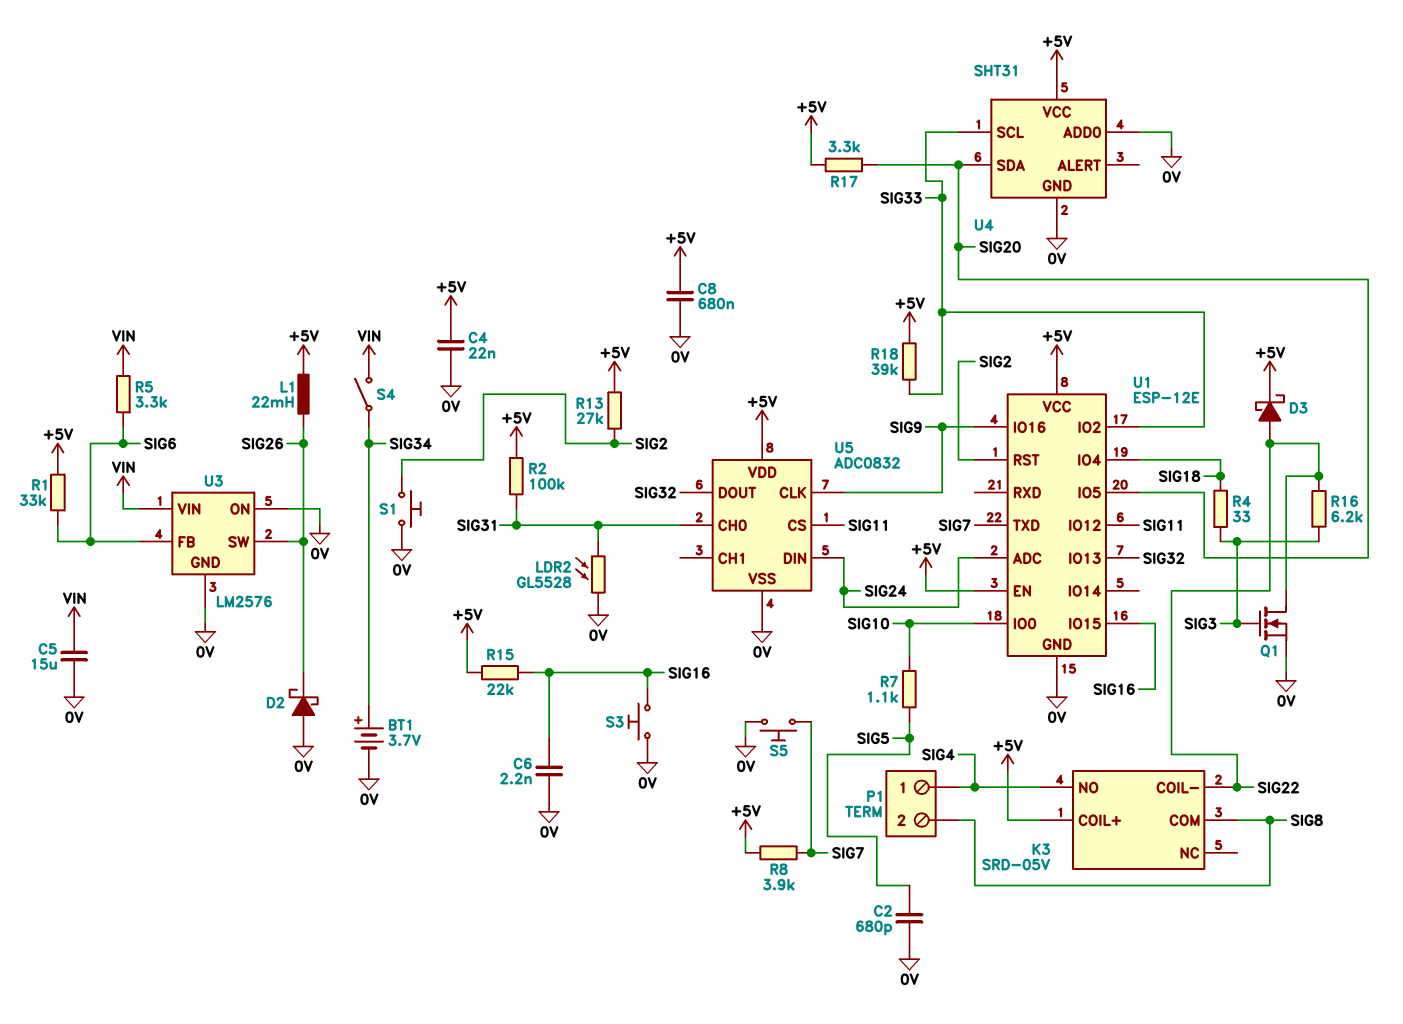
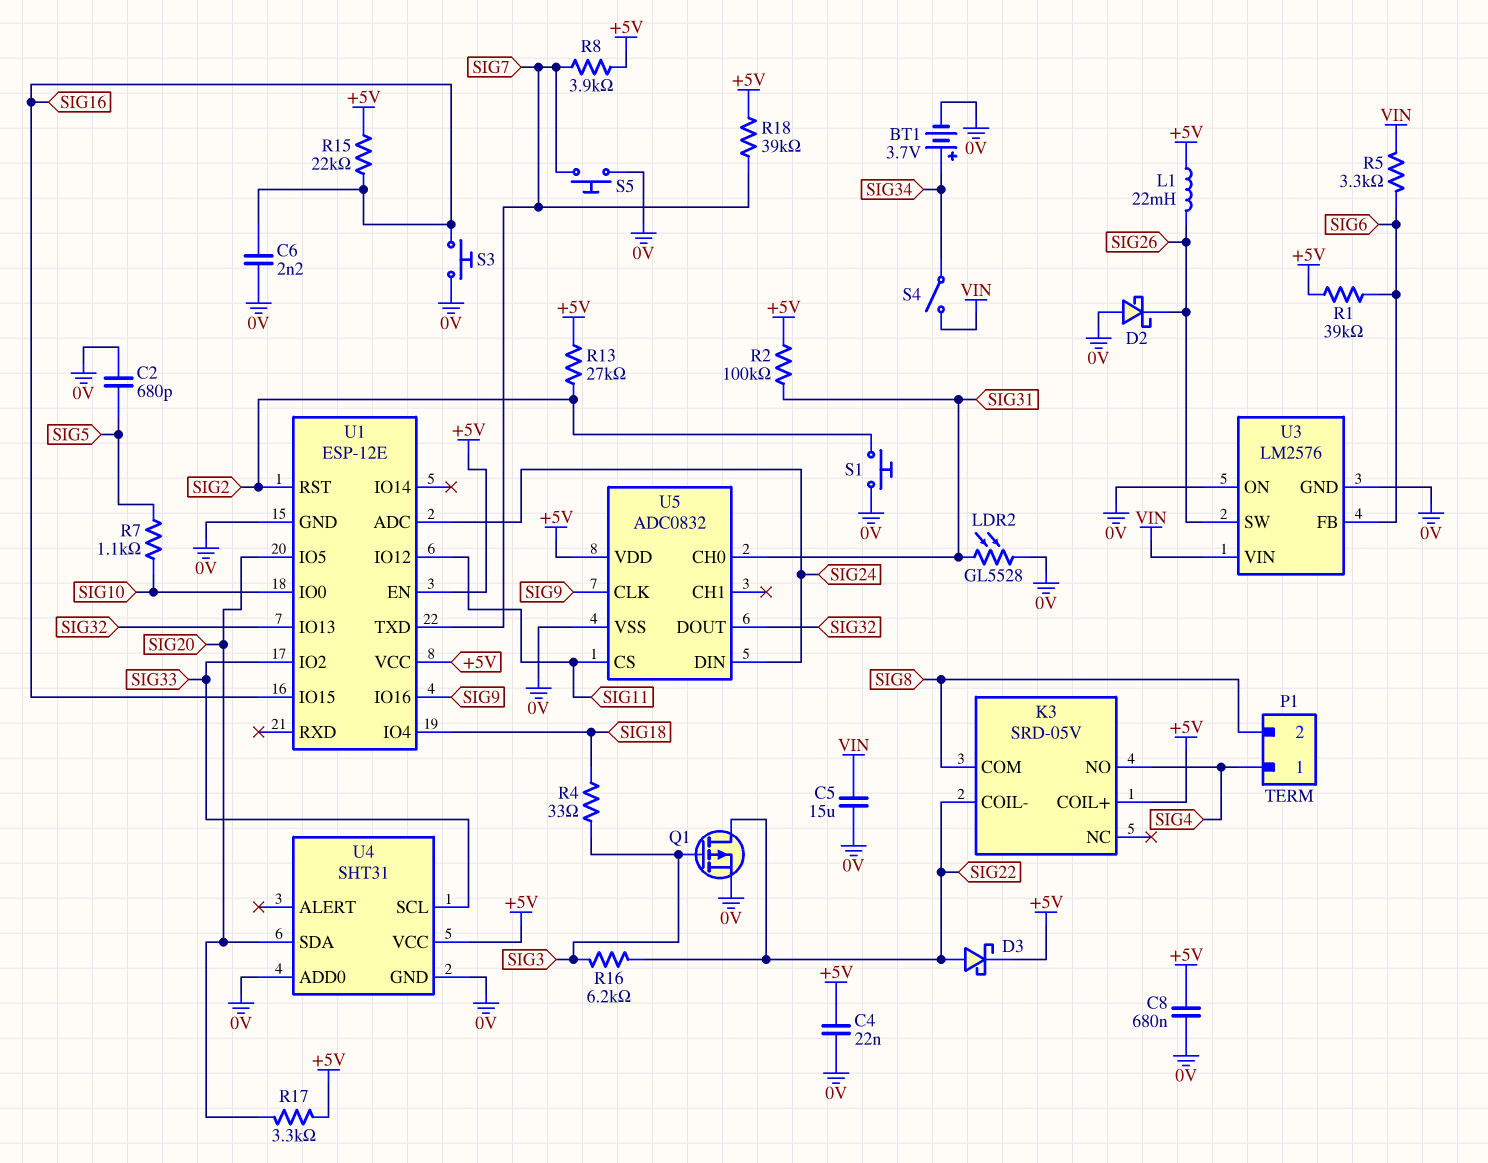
Q1: NMOS (G SIG3, D SIG22, S 0V) -> PMOS (G SIG3, D SIG22, S 0V)
R1: 33k (+5V, SIG6) -> 39k (+5V, SIG6)
R18: 39k (+5V, SIG33) -> 39k (+5V, SIG7)

